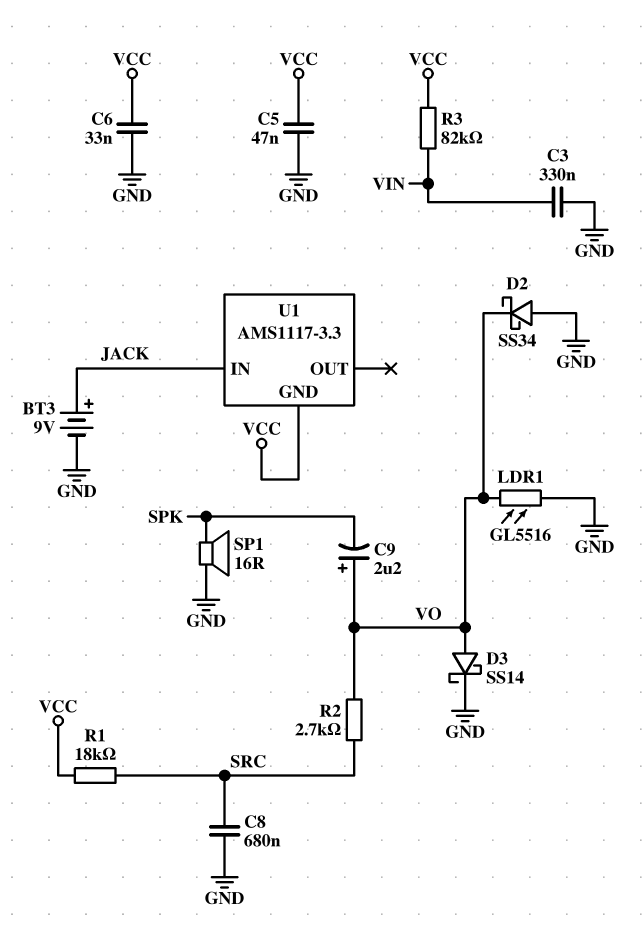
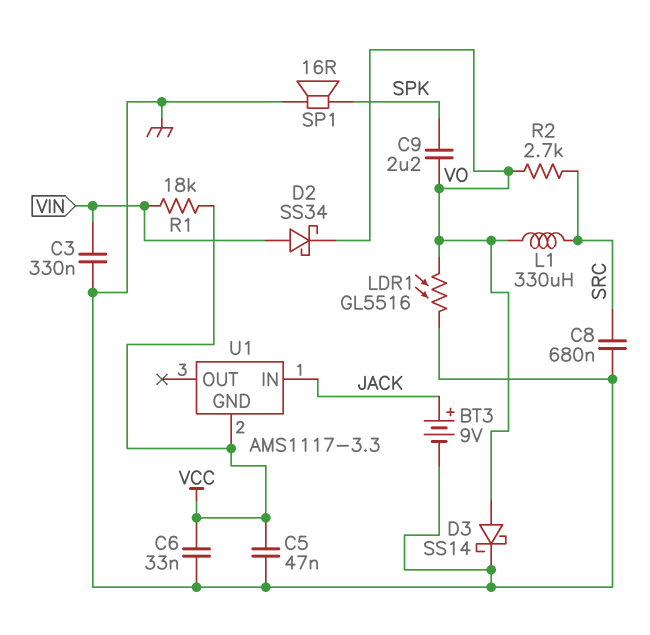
C9: 2.2uF (plus VO, minus SPK) -> 2.2uF (SPK, VO)
D2: schottky SS34 (A GND, K VO) -> schottky SS34 (A VIN, K VO)
L1: none -> 330uH (SRC, VO)
R1: 18k (SRC, VCC) -> 18k (VCC, VIN)
R3: 82k (VCC, VIN) -> none

